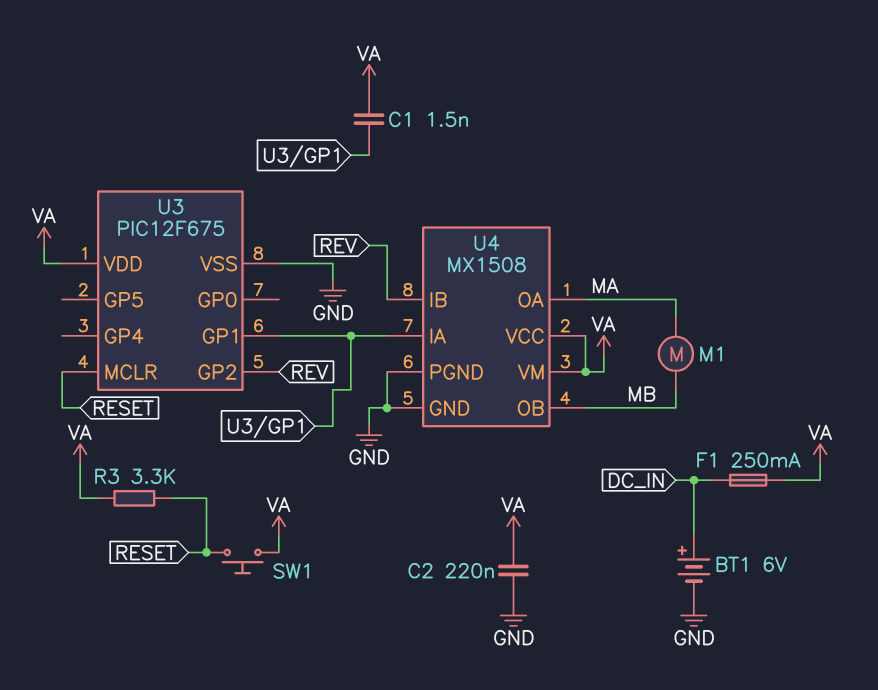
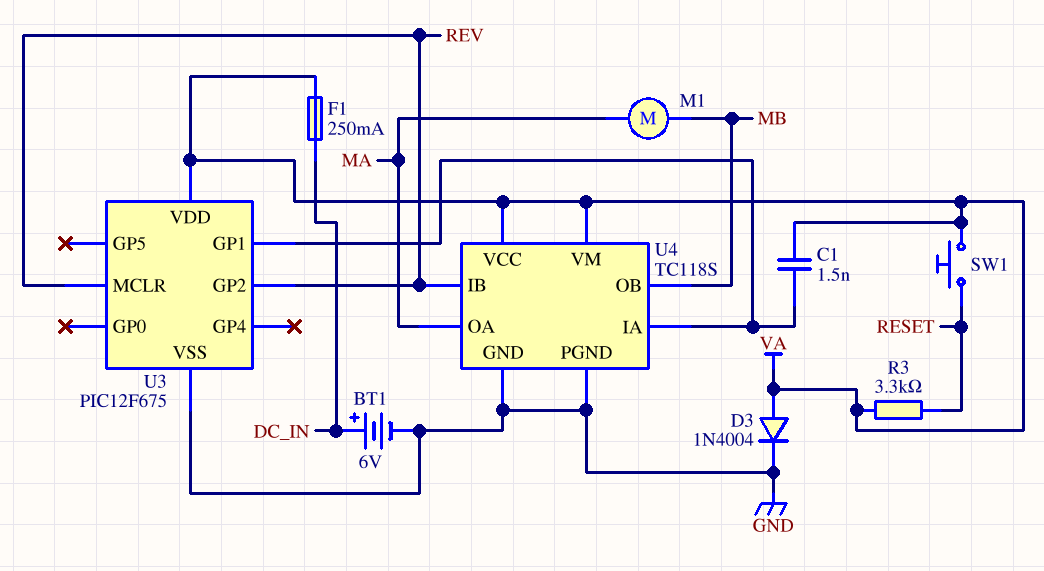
C2: 220nF (GND, VA) -> none
D3: none -> diode 1N4004 (A VA, K GND)
U3 pin MCLR: RESET -> REV
U4: MX1508 -> TC118S

